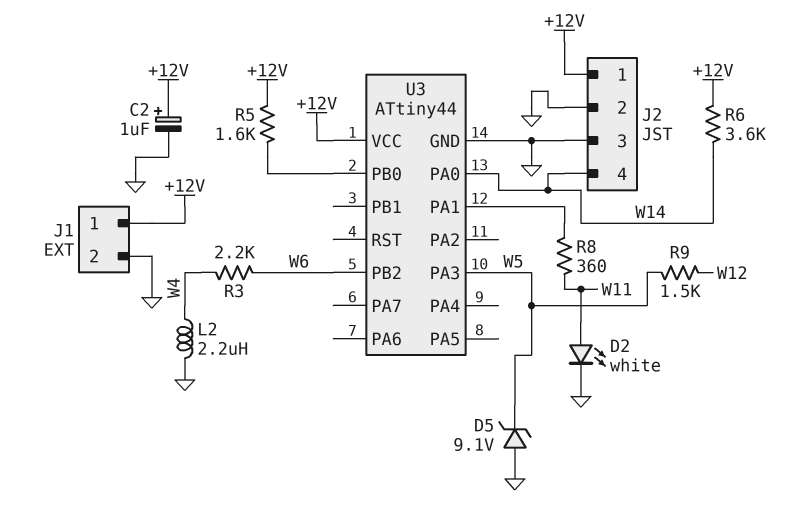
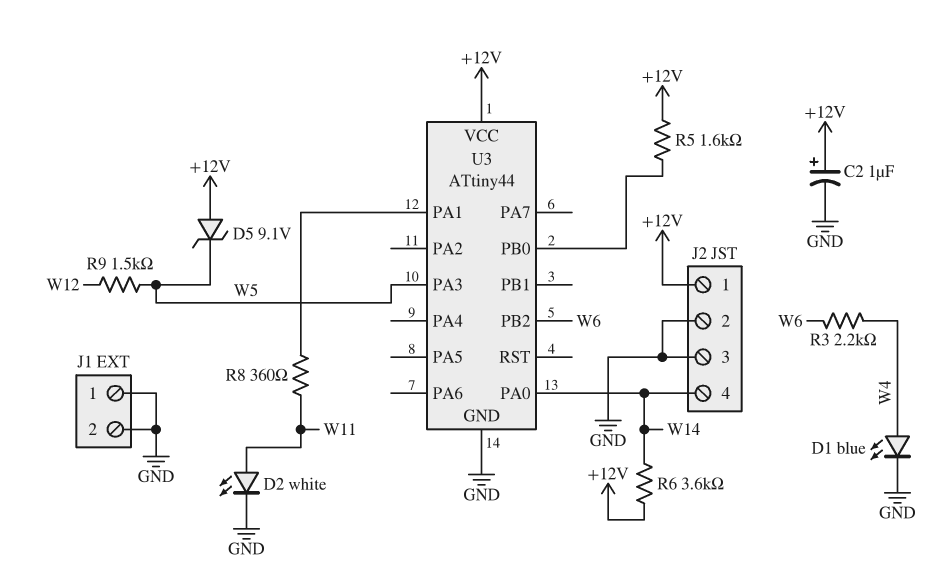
D1: none -> LED blue (A W4, K GND)
D5: zener 9.1V (A GND, K W5) -> zener 9.1V (A +12V, K W5)
J1 pin 1: +12V -> GND
L2: 2.2uH (GND, W4) -> none

